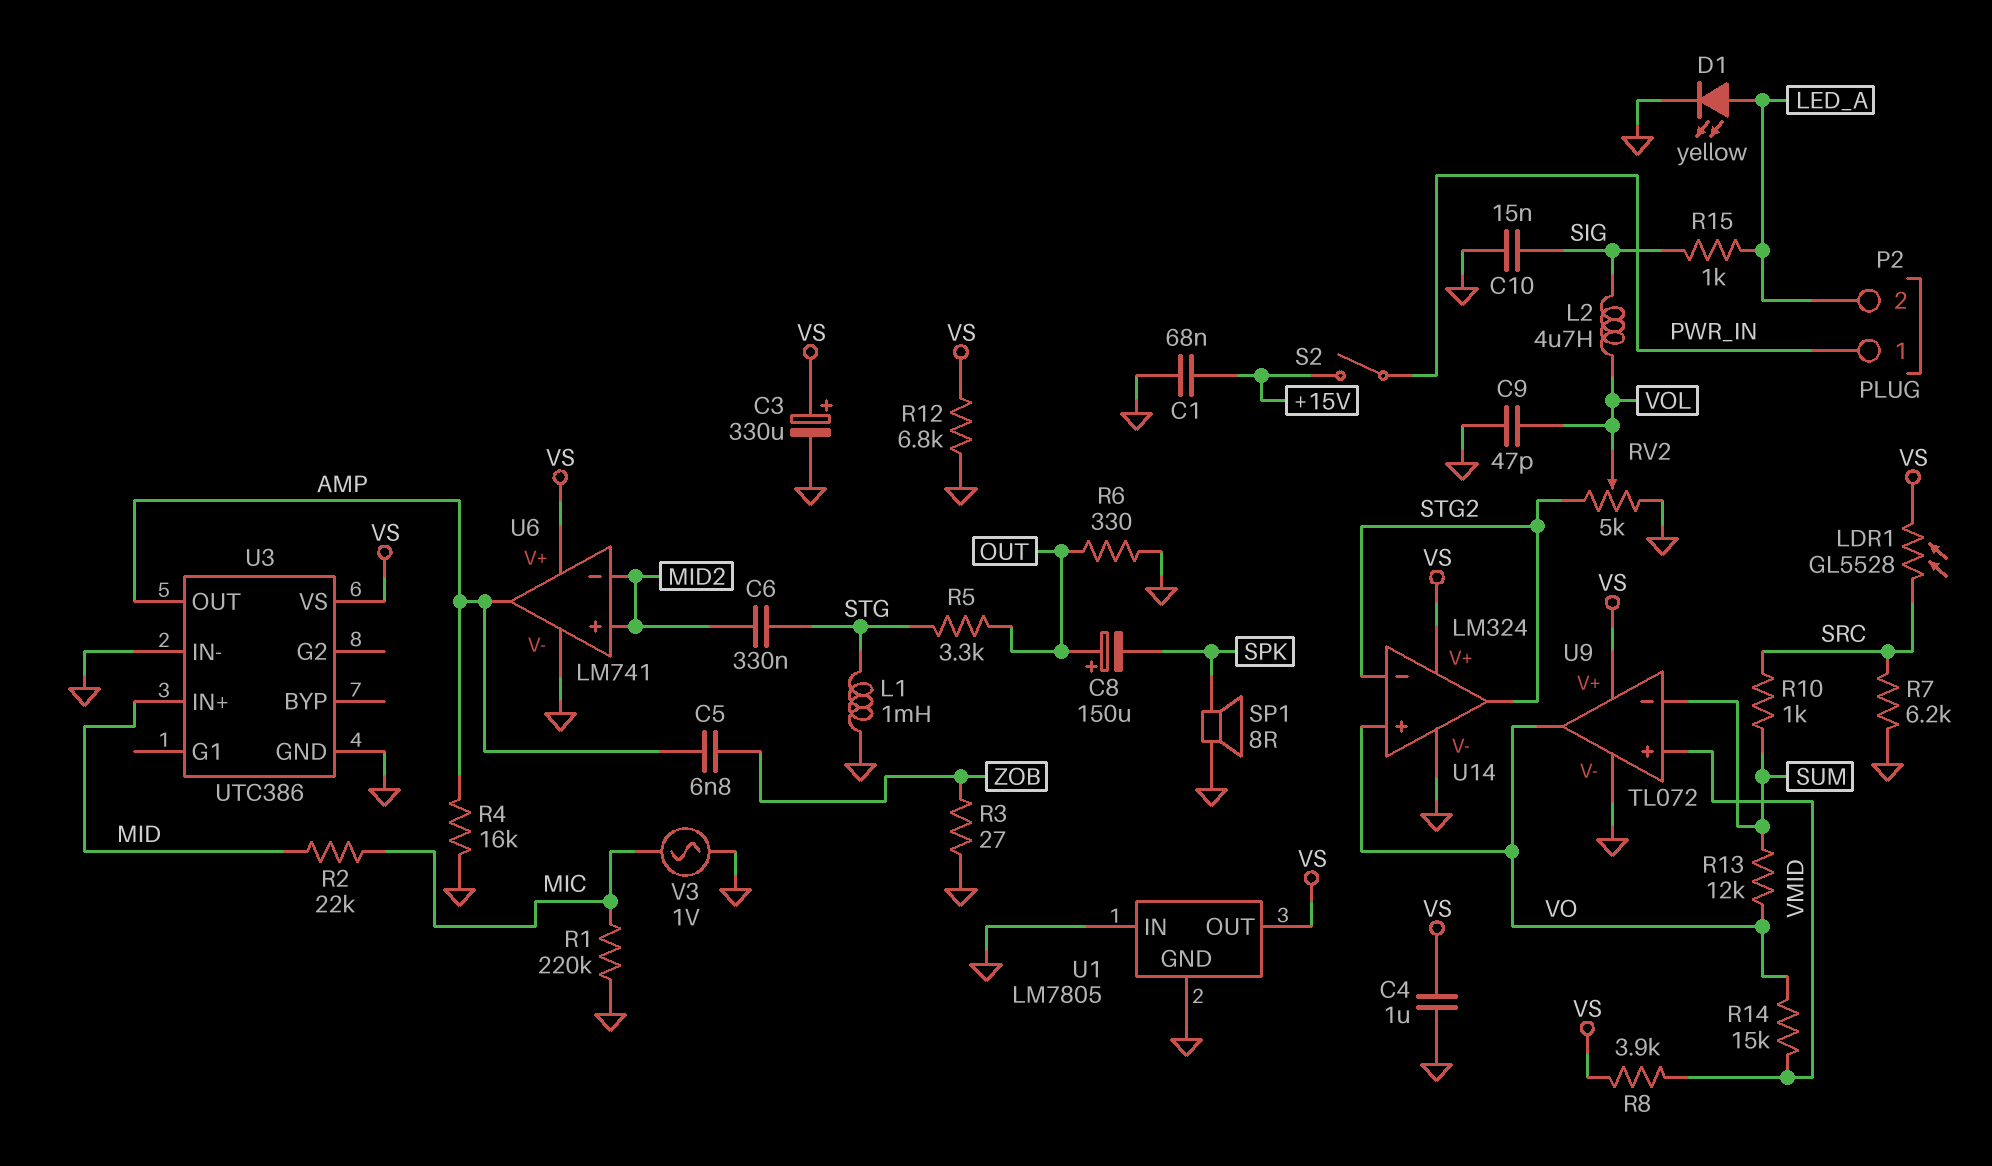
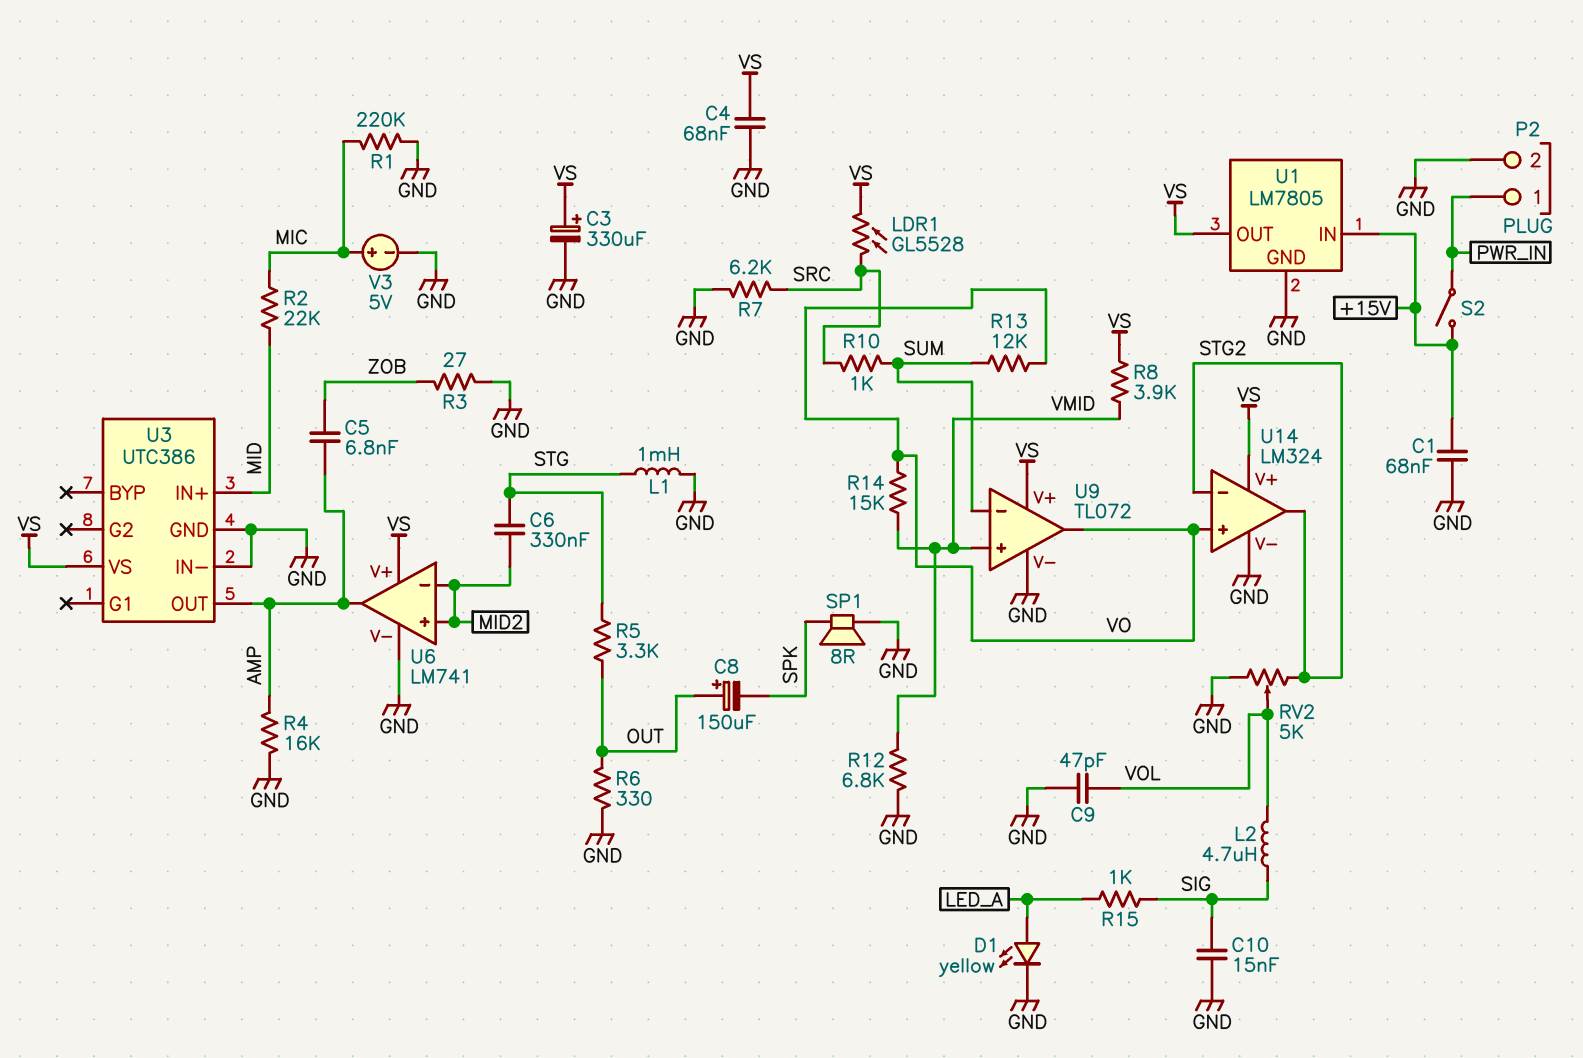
C4: 1uF (GND, VS) -> 68nF (GND, VS)
P2 pin 2: LED_A -> GND
R12: 6.8k (GND, VS) -> 6.8k (GND, VMID)
U1 pin IN: GND -> +15V
V3: AC 1V (GND, MIC) -> 5V (plus MIC, minus GND)

